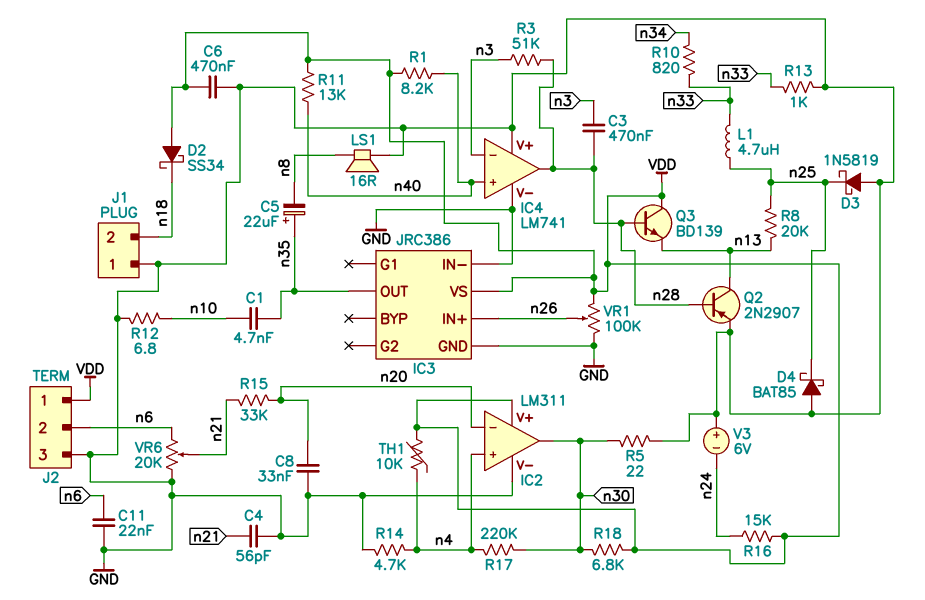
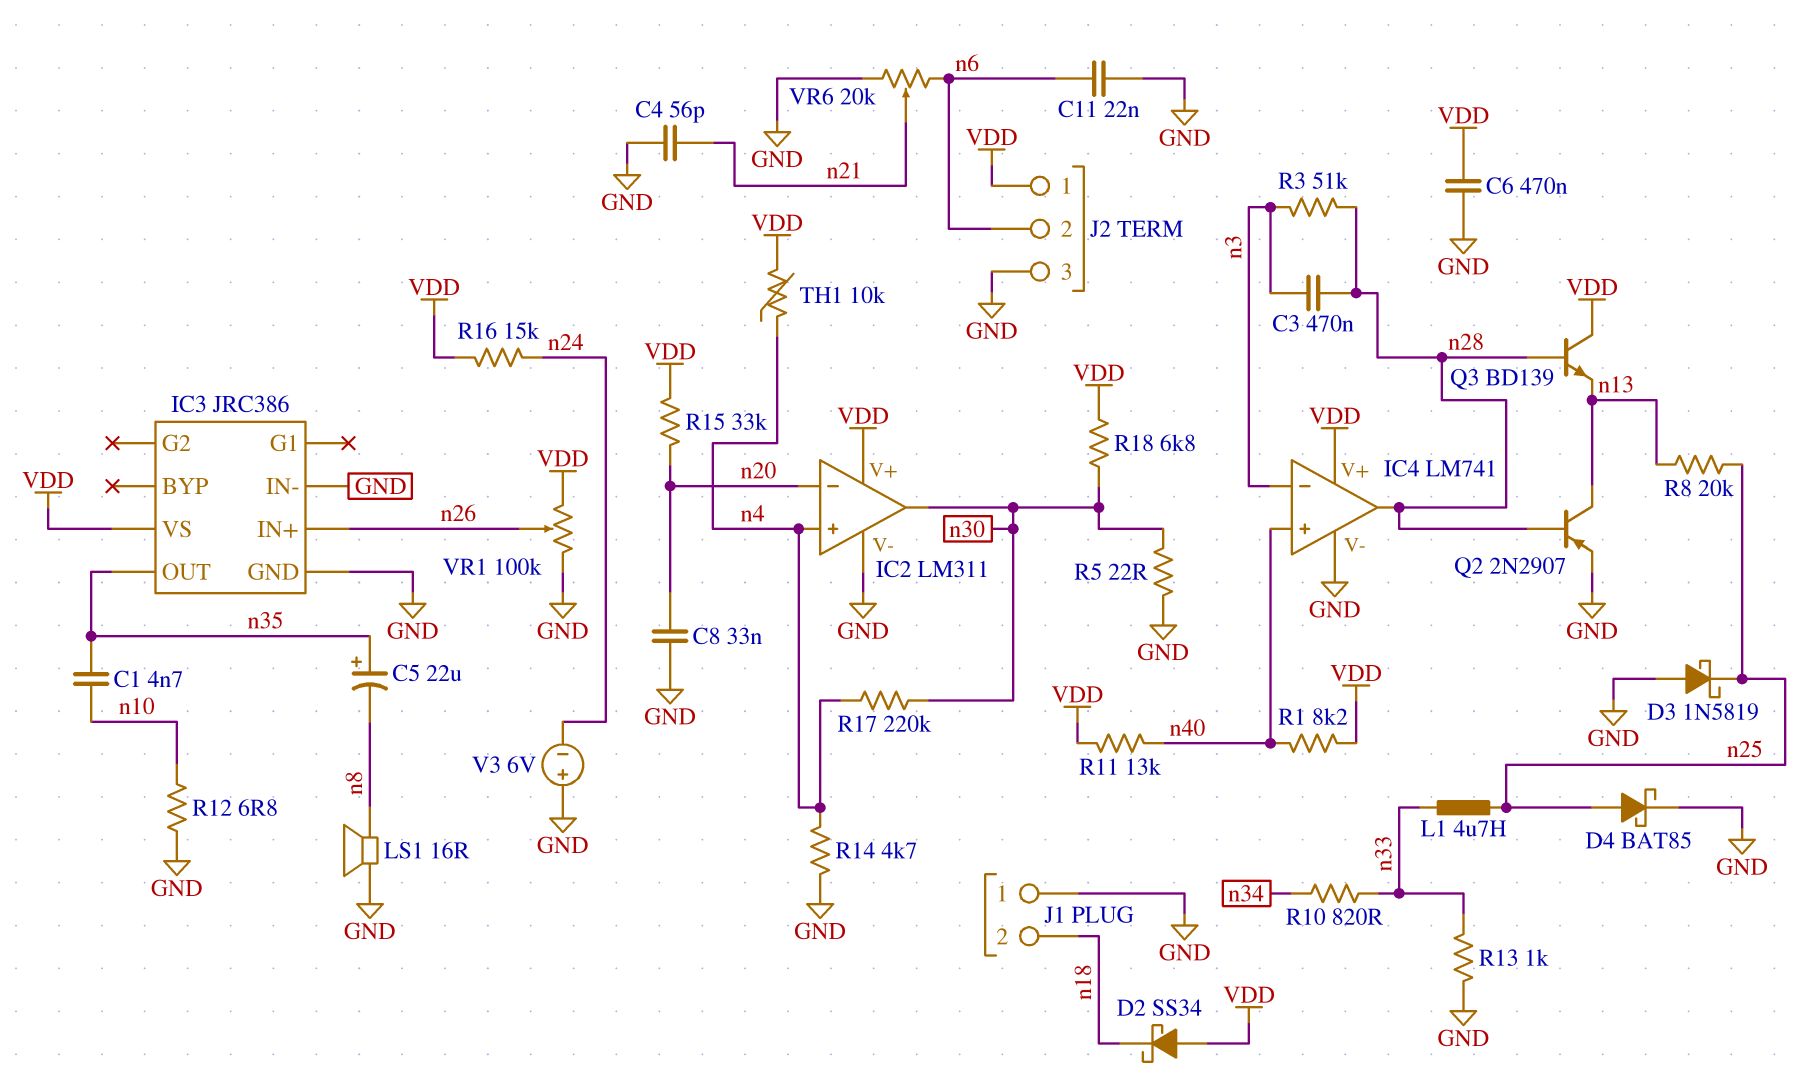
D4: schottky BAT85 (A GND, K n25) -> schottky BAT85 (A n25, K GND)
IC4 pin V+: GND -> VDD
R15: 33k (n20, n21) -> 33k (VDD, n20)

